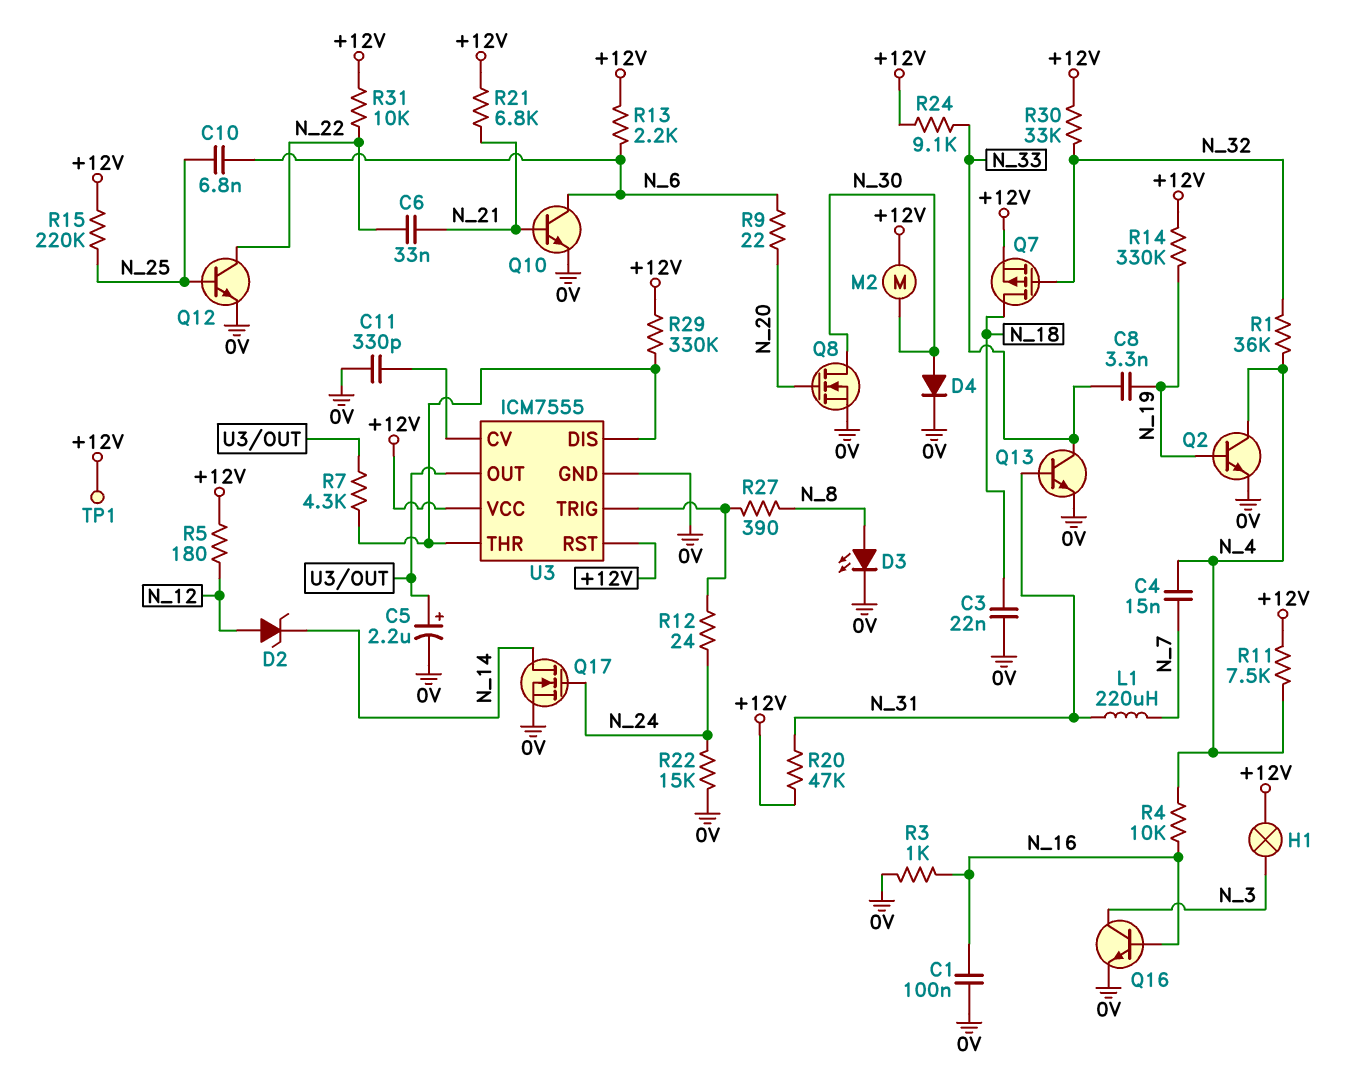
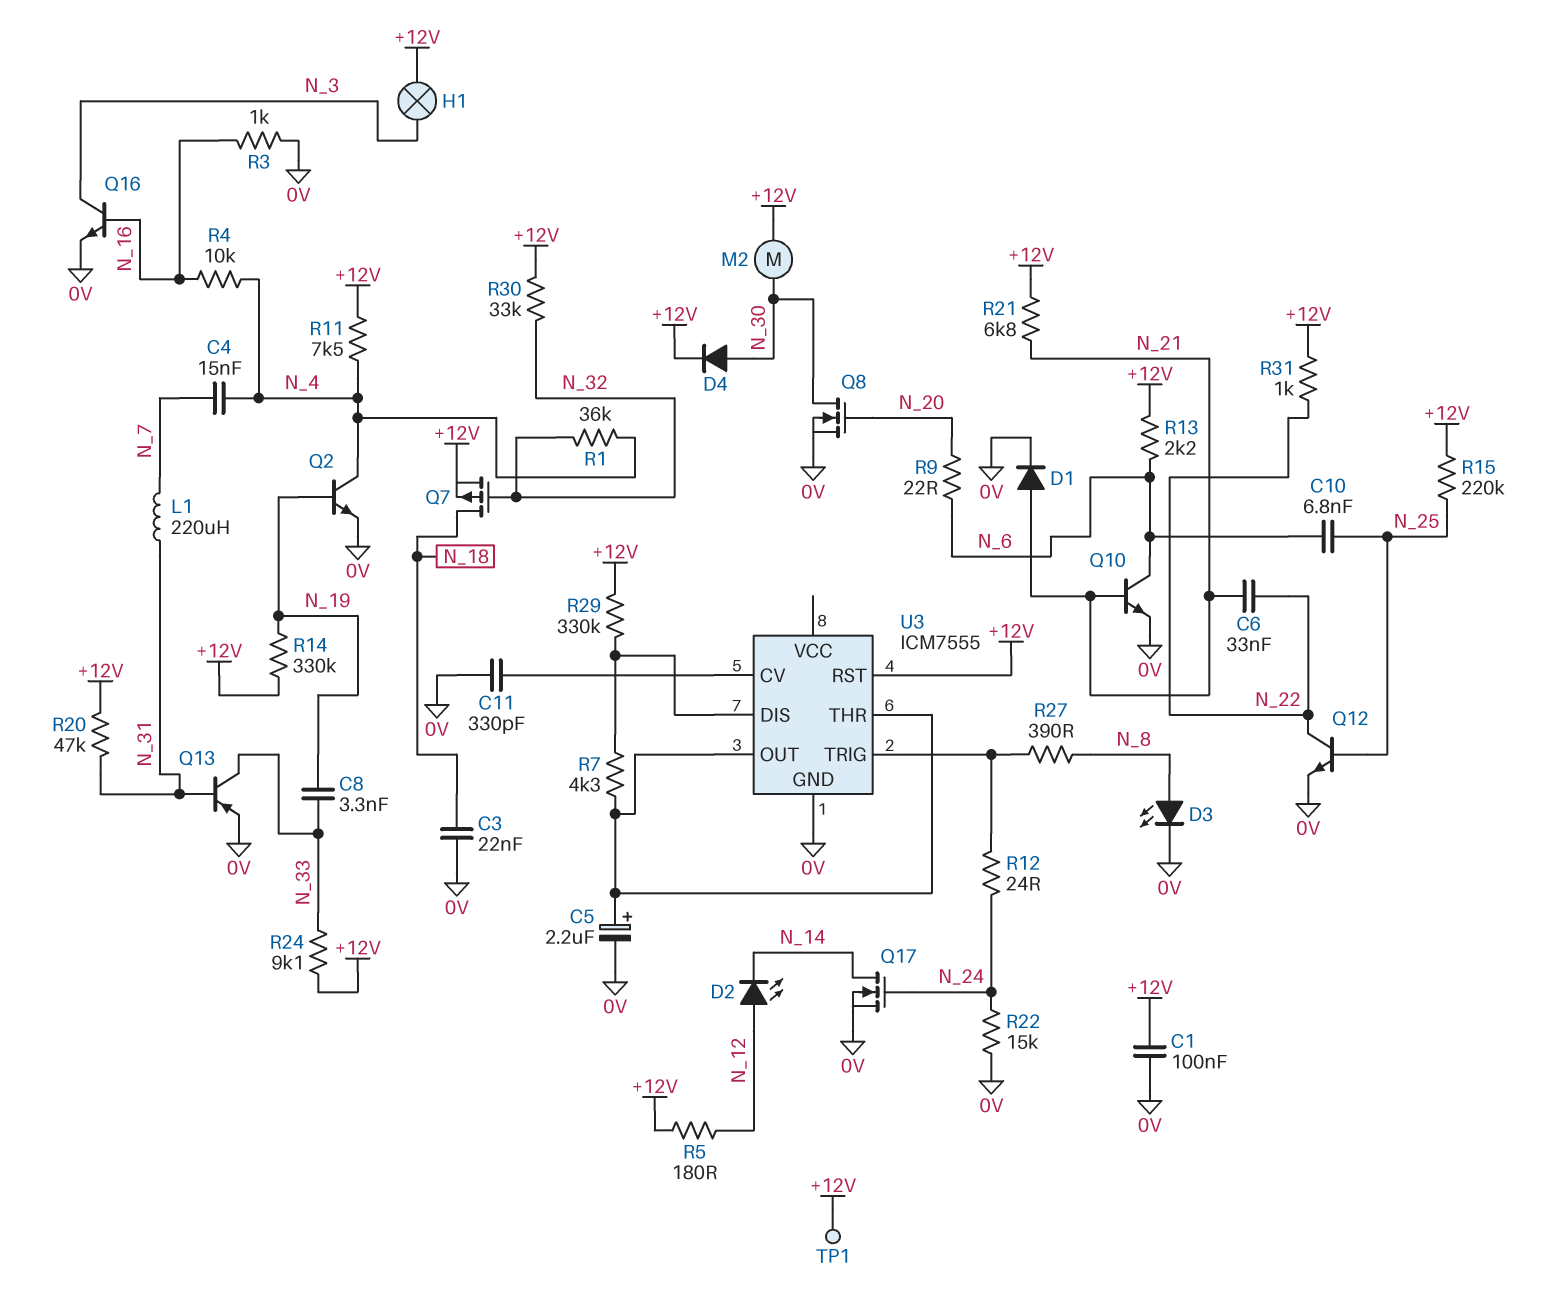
C1: 100nF (0V, N_16) -> 100nF (+12V, 0V)
D1: none -> diode (A N_21, K 0V)
D2: zener (A N_12, K N_14) -> LED (A N_12, K N_14)
D4: diode (A N_30, K 0V) -> diode (A N_30, K +12V)
Q13: NPN (B N_31, C N_33, E 0V) -> PNP (B N_31, C N_33, E 0V)
R31: 10k (+12V, N_22) -> 1k (+12V, N_22)
U3 pin THR: U3/DIS -> U3/OUT
U3 pin VCC: +12V -> none

